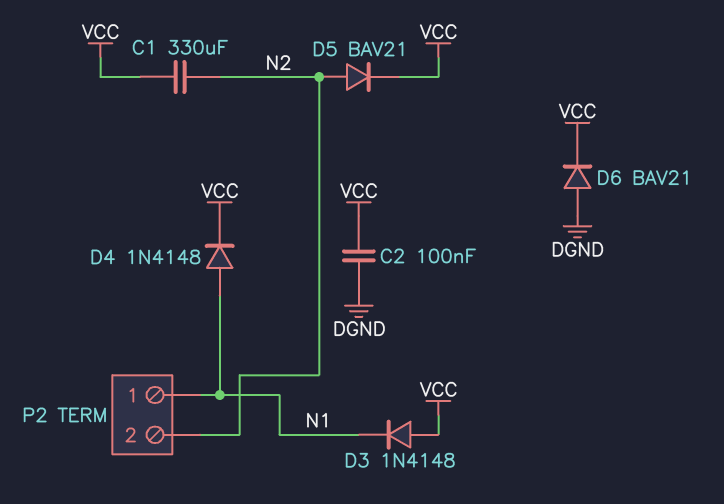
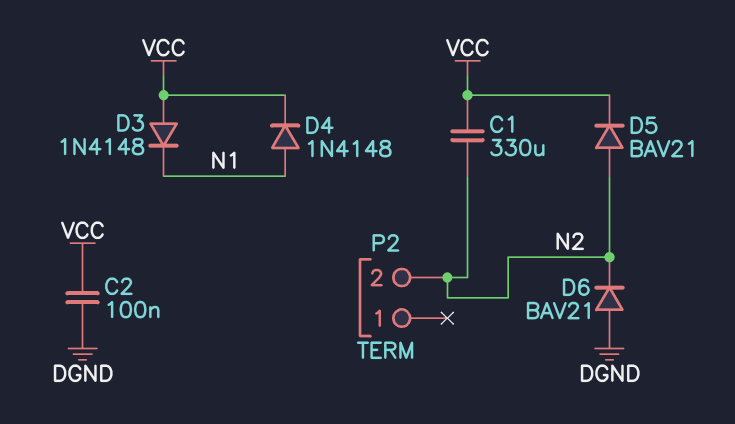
D6: diode BAV21 (A DGND, K VCC) -> diode BAV21 (A DGND, K N2)
P2 pin 1: N1 -> none

